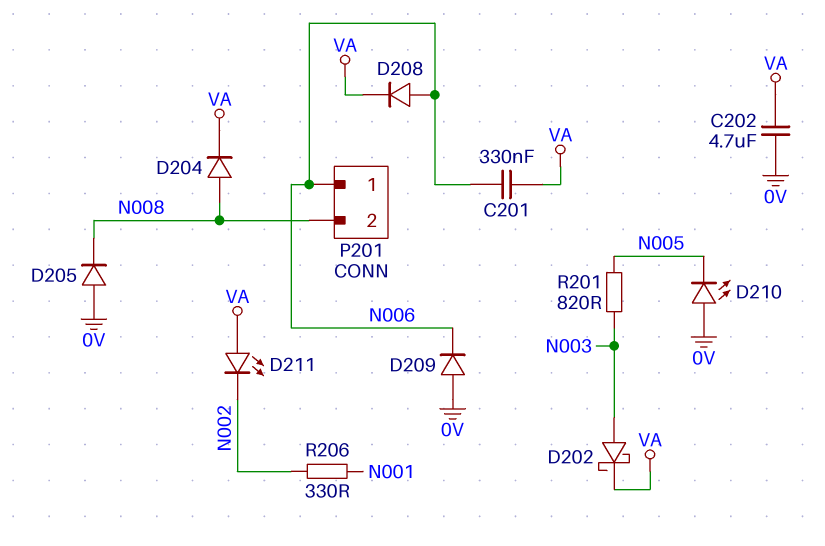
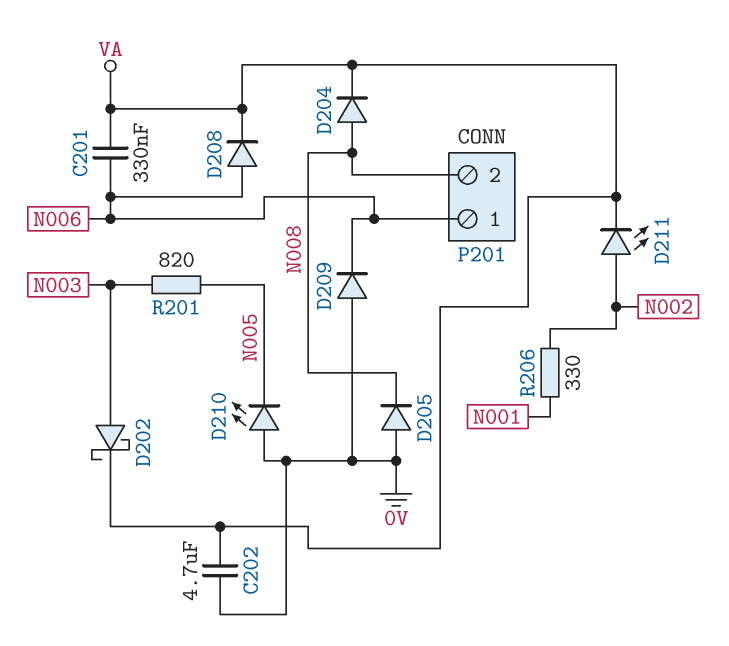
D211: LED (A VA, K N002) -> LED (A N002, K VA)

